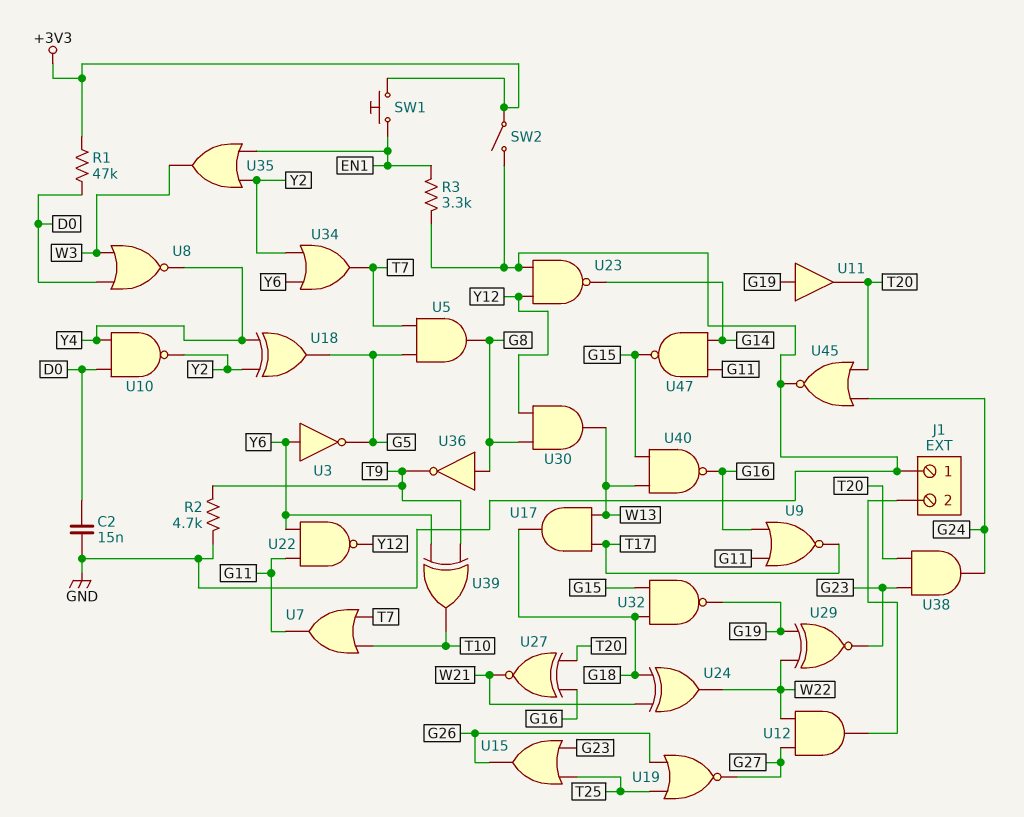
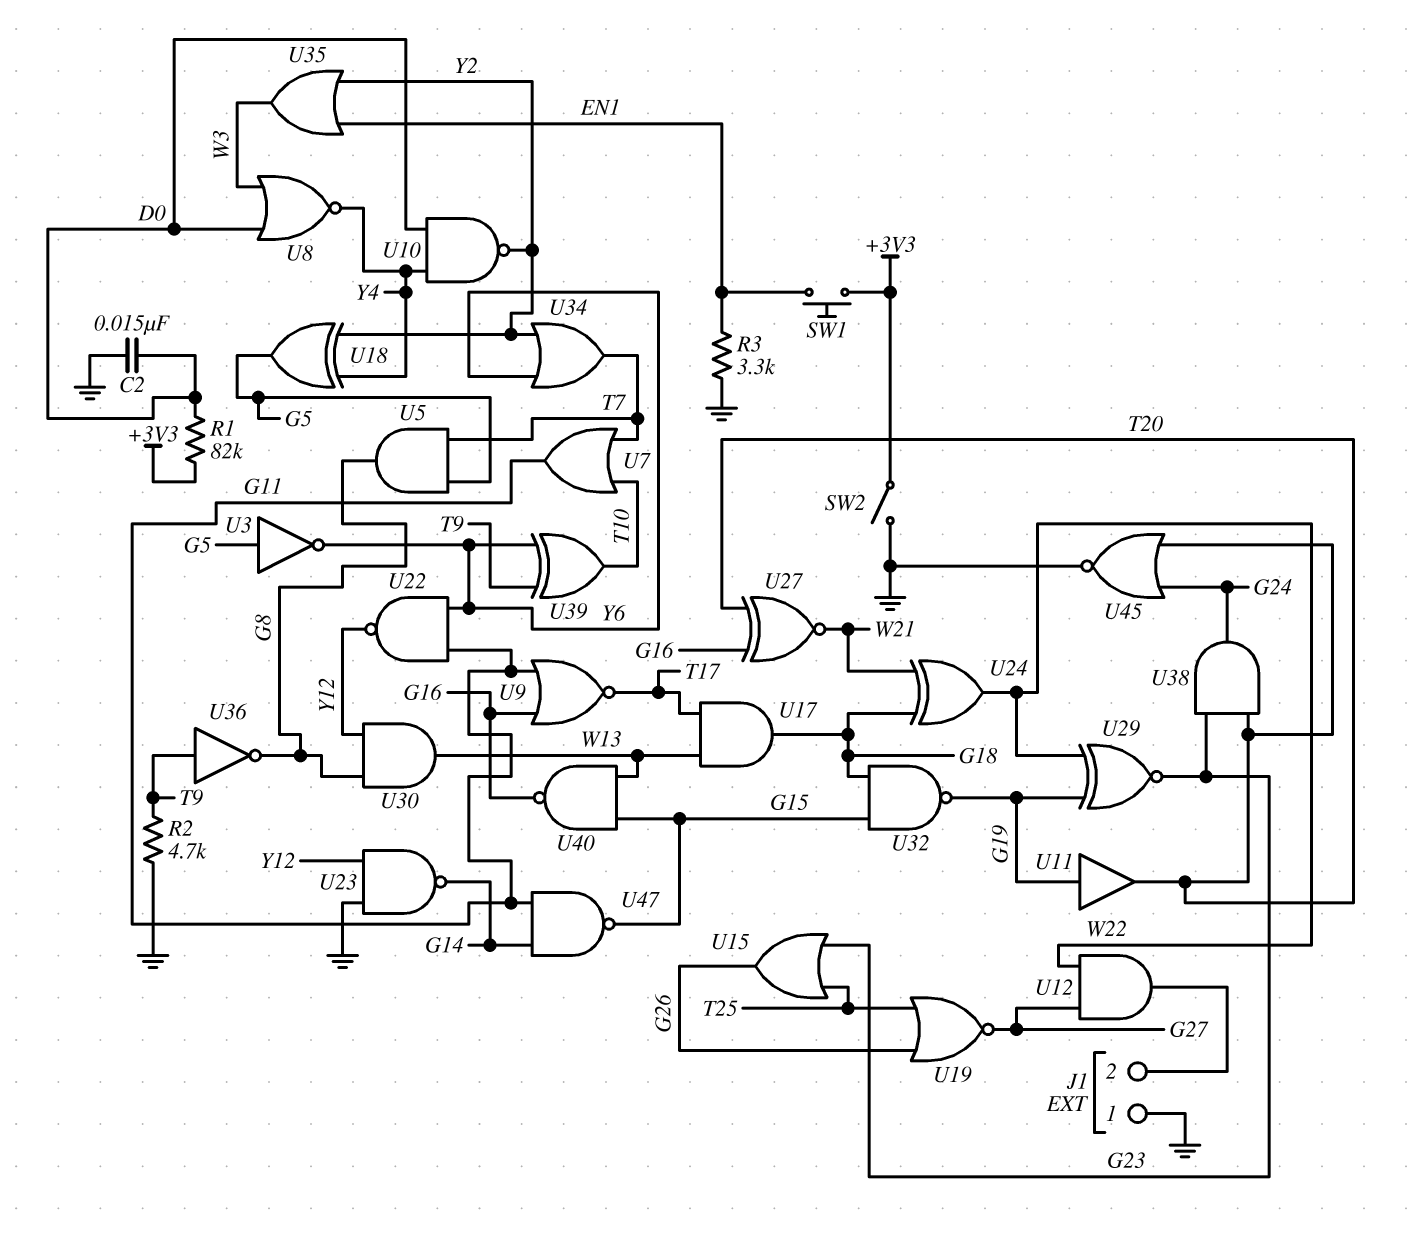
R1: 47k (+3V3, D0) -> 82k (+3V3, D0)
U3: NOT (in Y6, out G5) -> NOT (in G5, out Y6)
U36: NOT (in G8, out T9) -> NOT (in T9, out G8)

